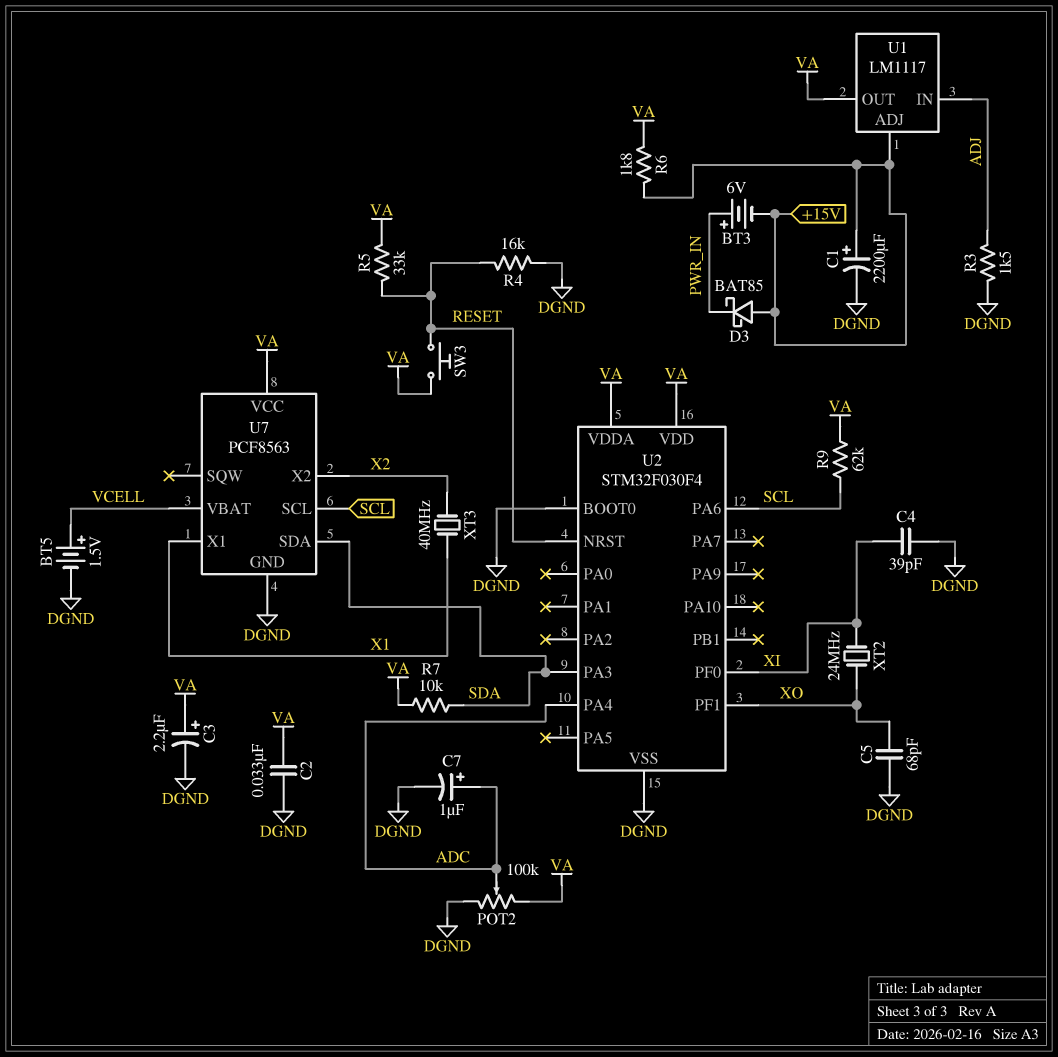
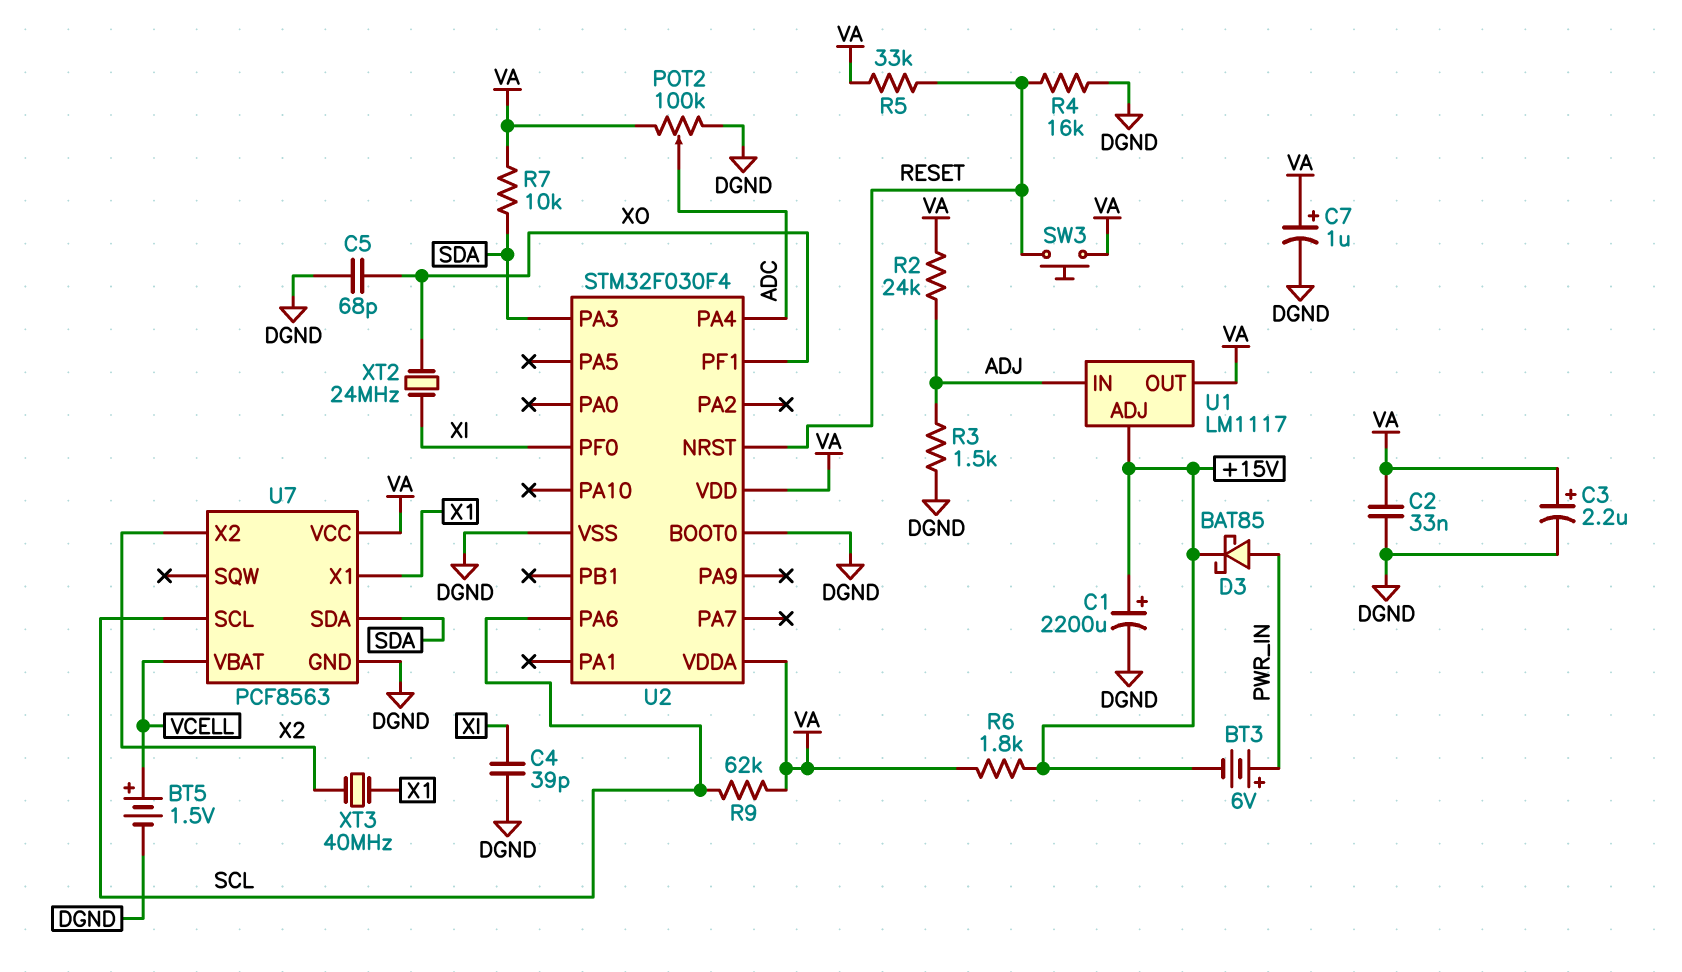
C7: 1uF (plus ADC, minus DGND) -> 1uF (plus VA, minus DGND)
D3: schottky BAT85 (A +15V, K PWR_IN) -> schottky BAT85 (A PWR_IN, K +15V)
R2: none -> 24k (ADJ, VA)

